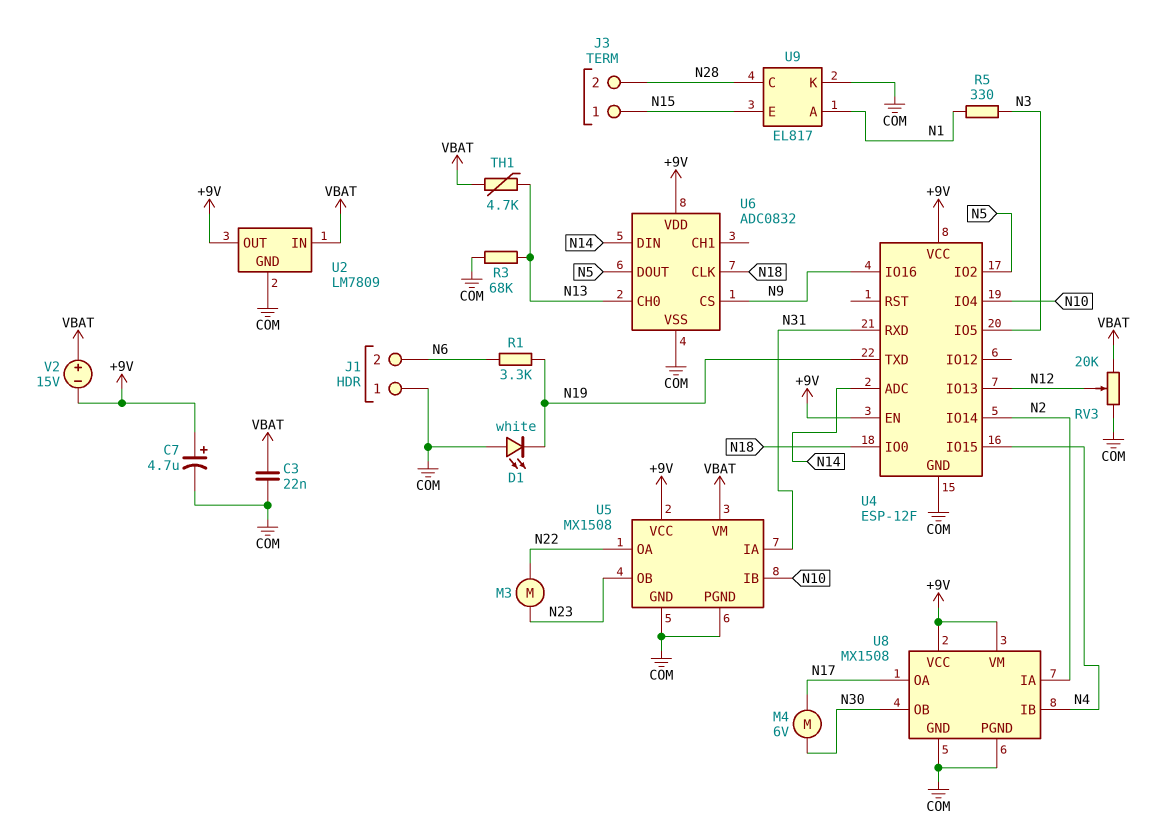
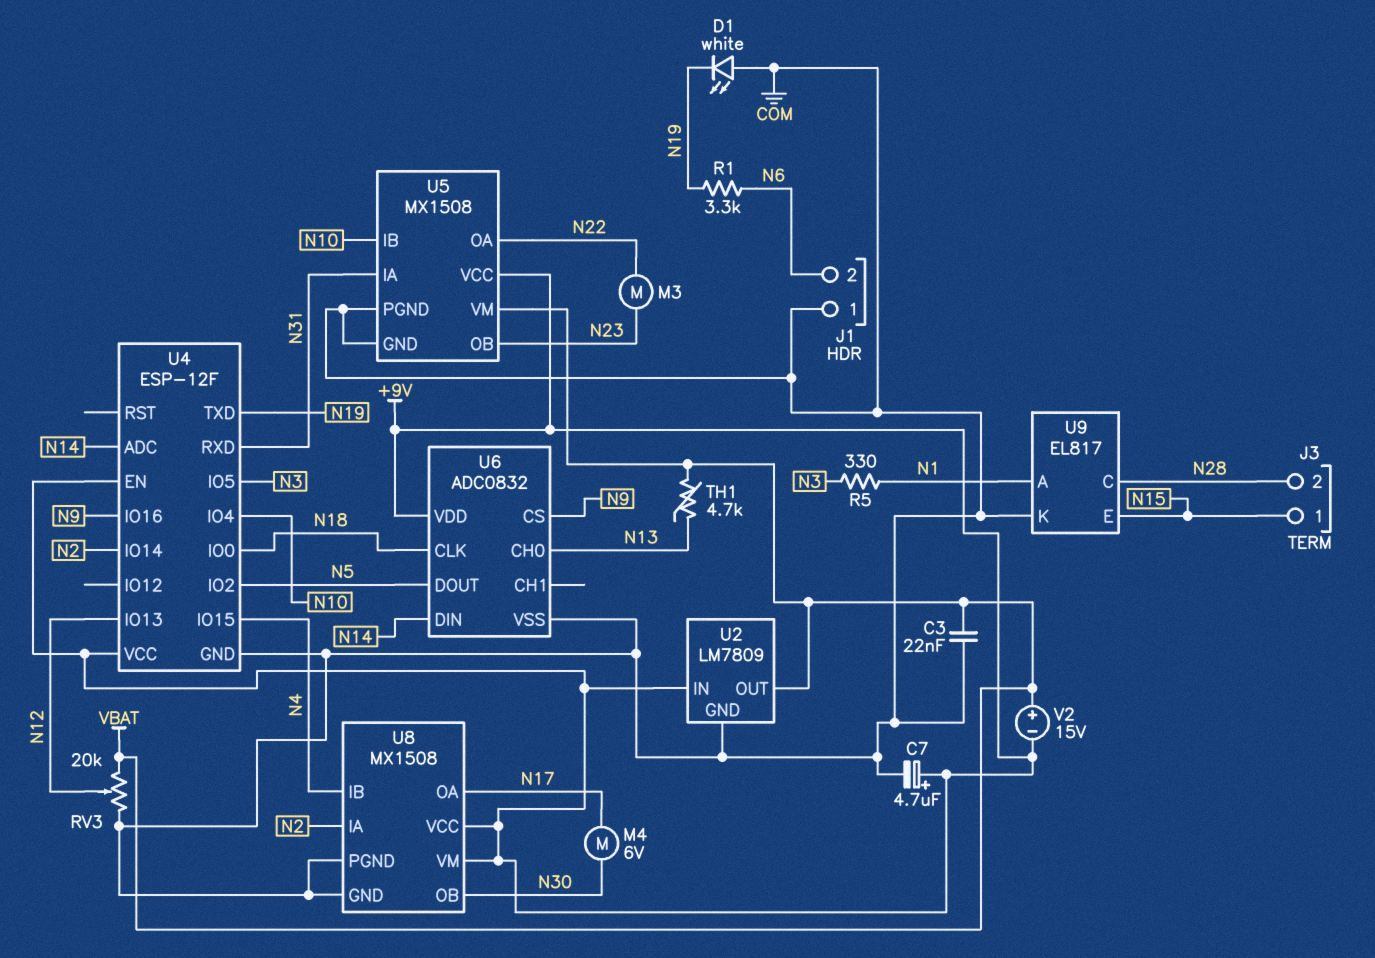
R3: 68k (COM, N13) -> none
U2 pin IN: VBAT -> +9V
U2 pin OUT: +9V -> VBAT

